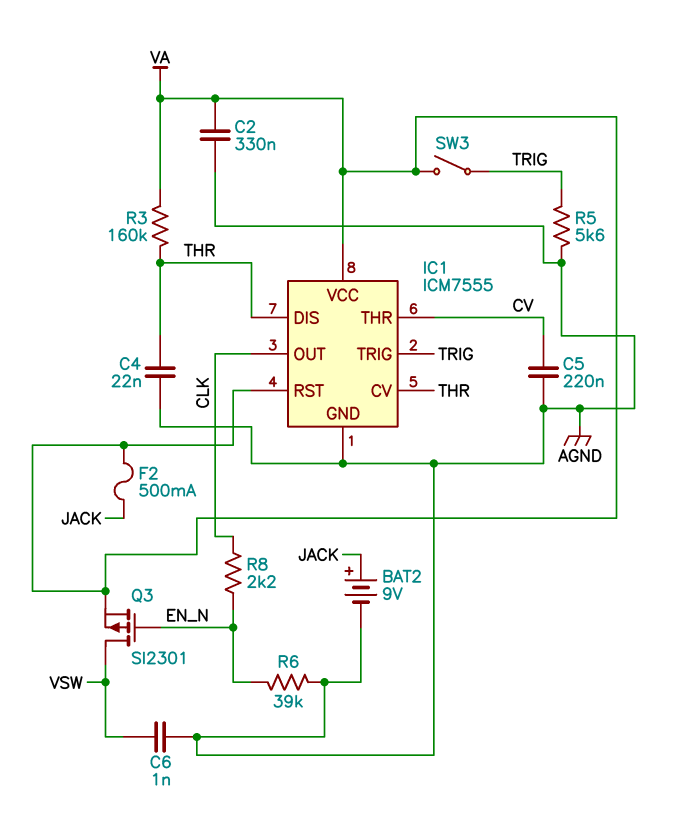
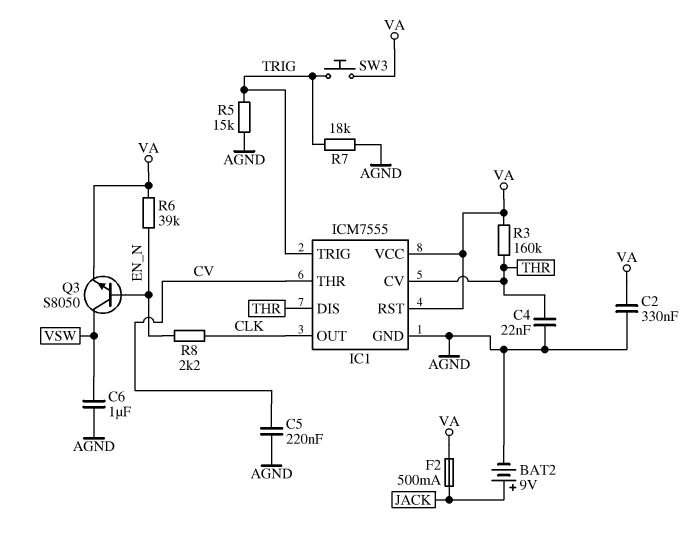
C6: 1nF (AGND, VSW) -> 1uF (AGND, VSW)
Q3: PMOS SI2301 (G EN_N, D VSW, S VA) -> NPN S8050 (B EN_N, C VSW, E VA)
R5: 5.6k (AGND, TRIG) -> 15k (AGND, TRIG)
R6: 39k (AGND, EN_N) -> 39k (EN_N, VA)
R7: none -> 18k (AGND, TRIG)
SW3: switch (TRIG, VA) -> button (TRIG, VA)

